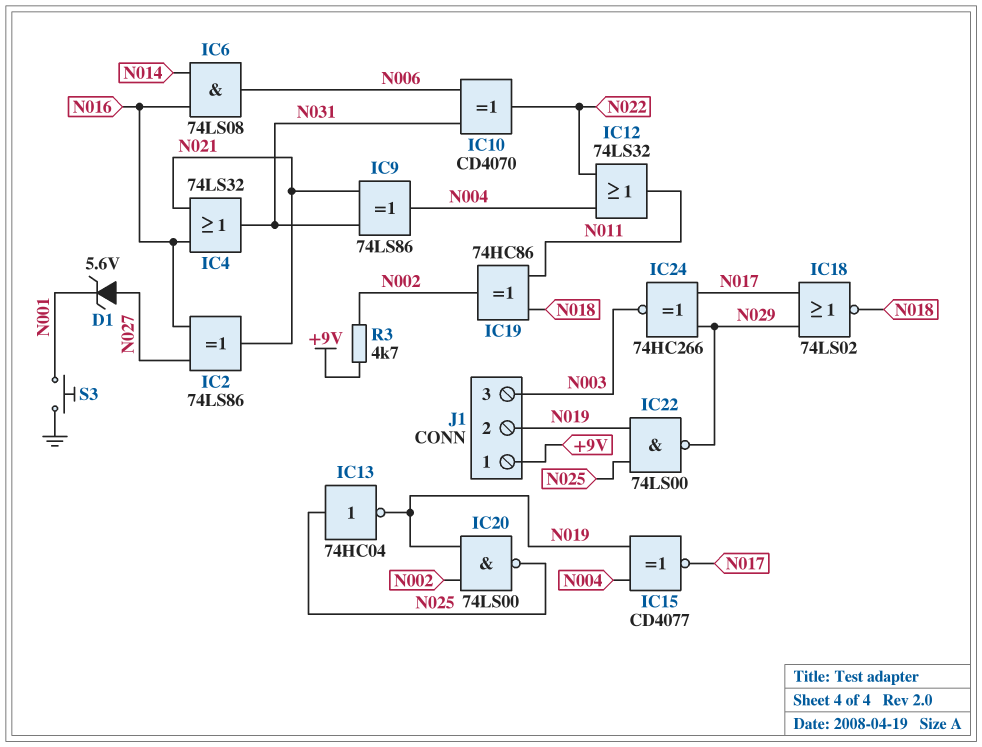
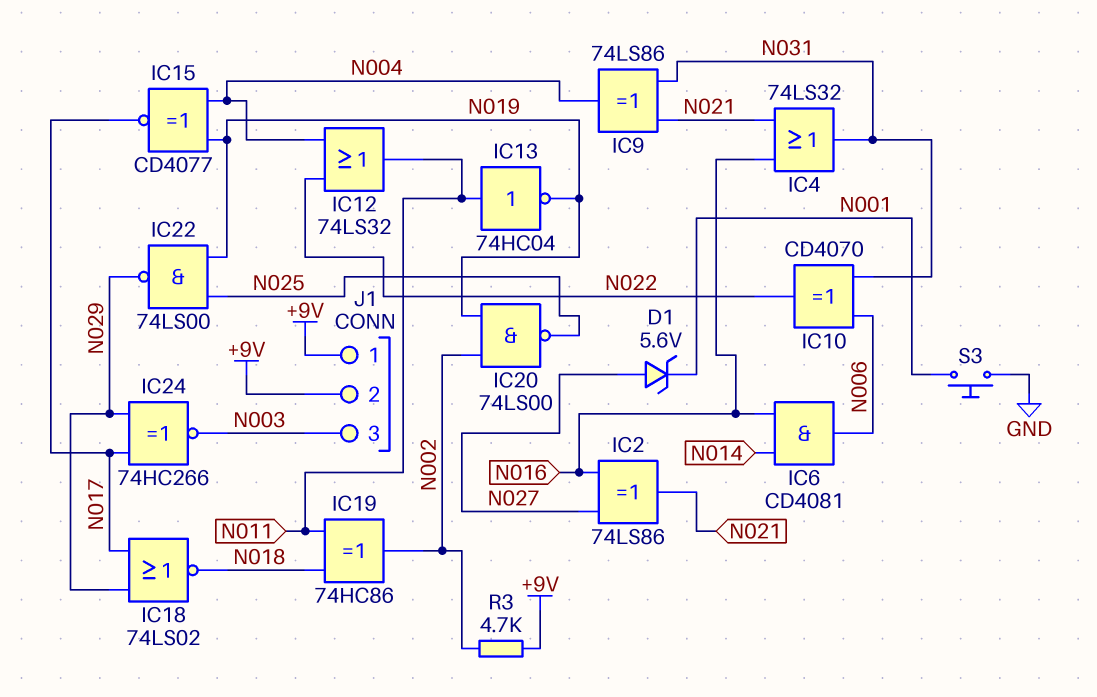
IC6: AND 74LS08 (in N014, in N016, out N006) -> AND CD4081 (in N014, in N016, out N006)
IC13: NOT 74HC04 (in N025, out N019) -> NOT 74HC04 (in N011, out N019)
J1 pin 2: N019 -> +9V

